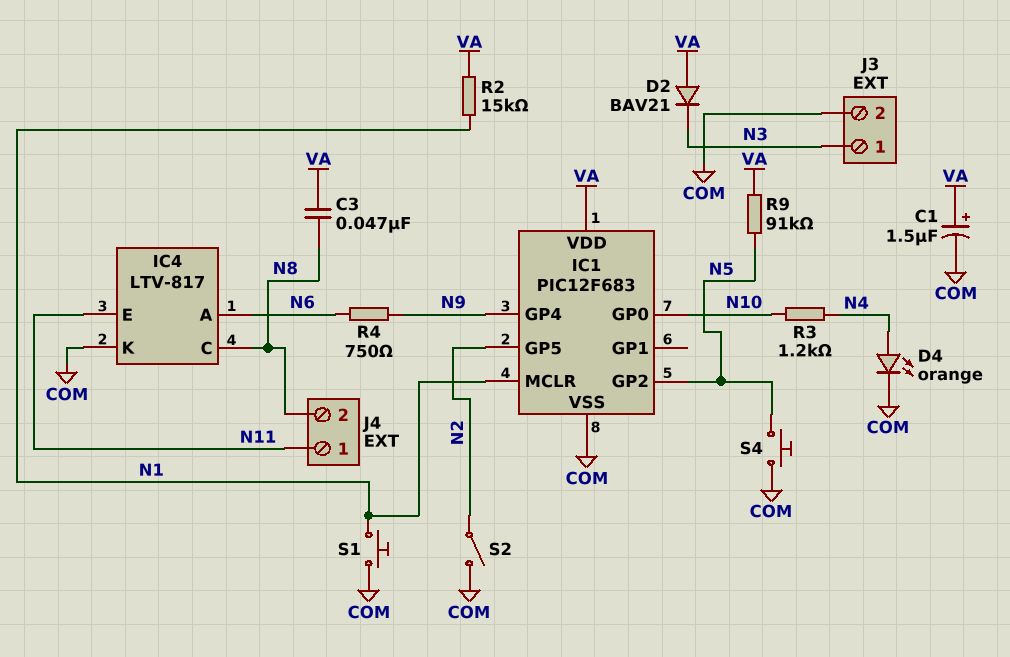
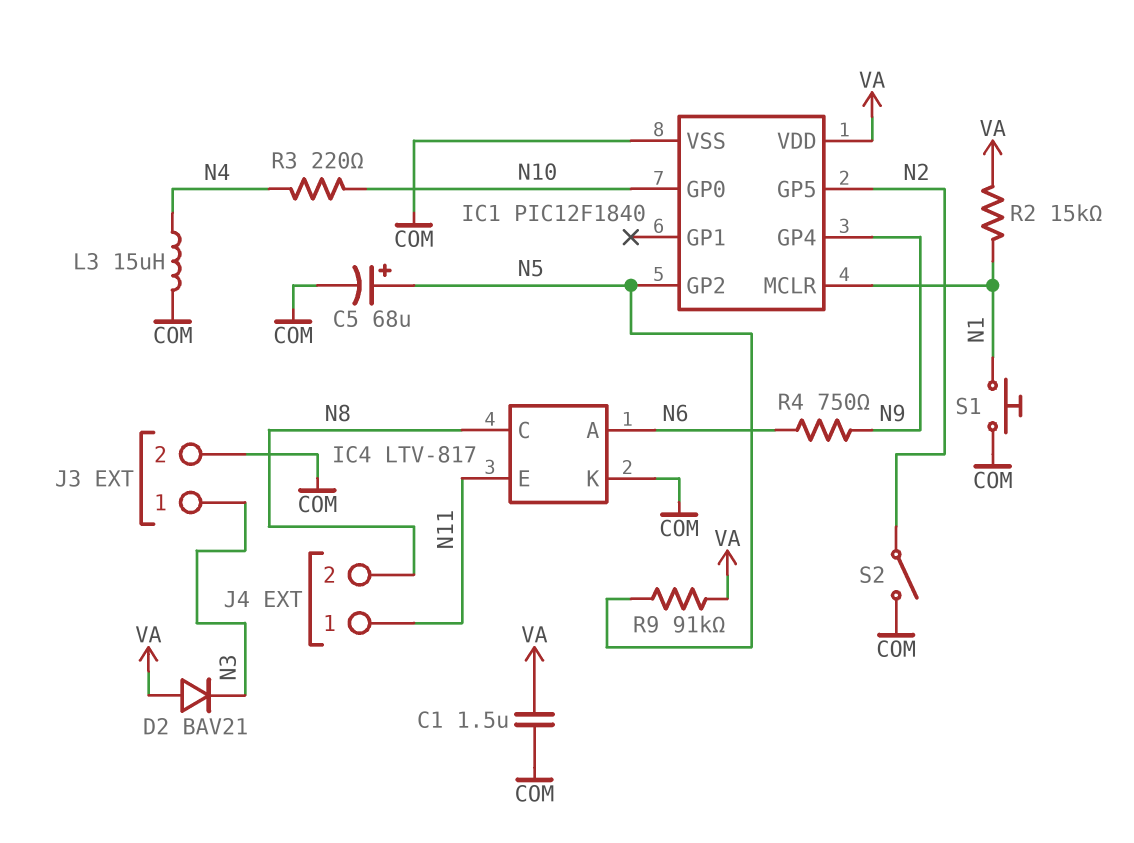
C1: 1.5uF (plus VA, minus COM) -> 1.5uF (COM, VA)
C3: 47nF (N8, VA) -> none
C5: none -> 68uF (plus N5, minus COM)
D4: LED orange (A N4, K COM) -> none
IC1: PIC12F683 -> PIC12F1840
L3: none -> 15uH (COM, N4)
R3: 1.2k (N4, N10) -> 220 (N4, N10)
S4: button (COM, N5) -> none

